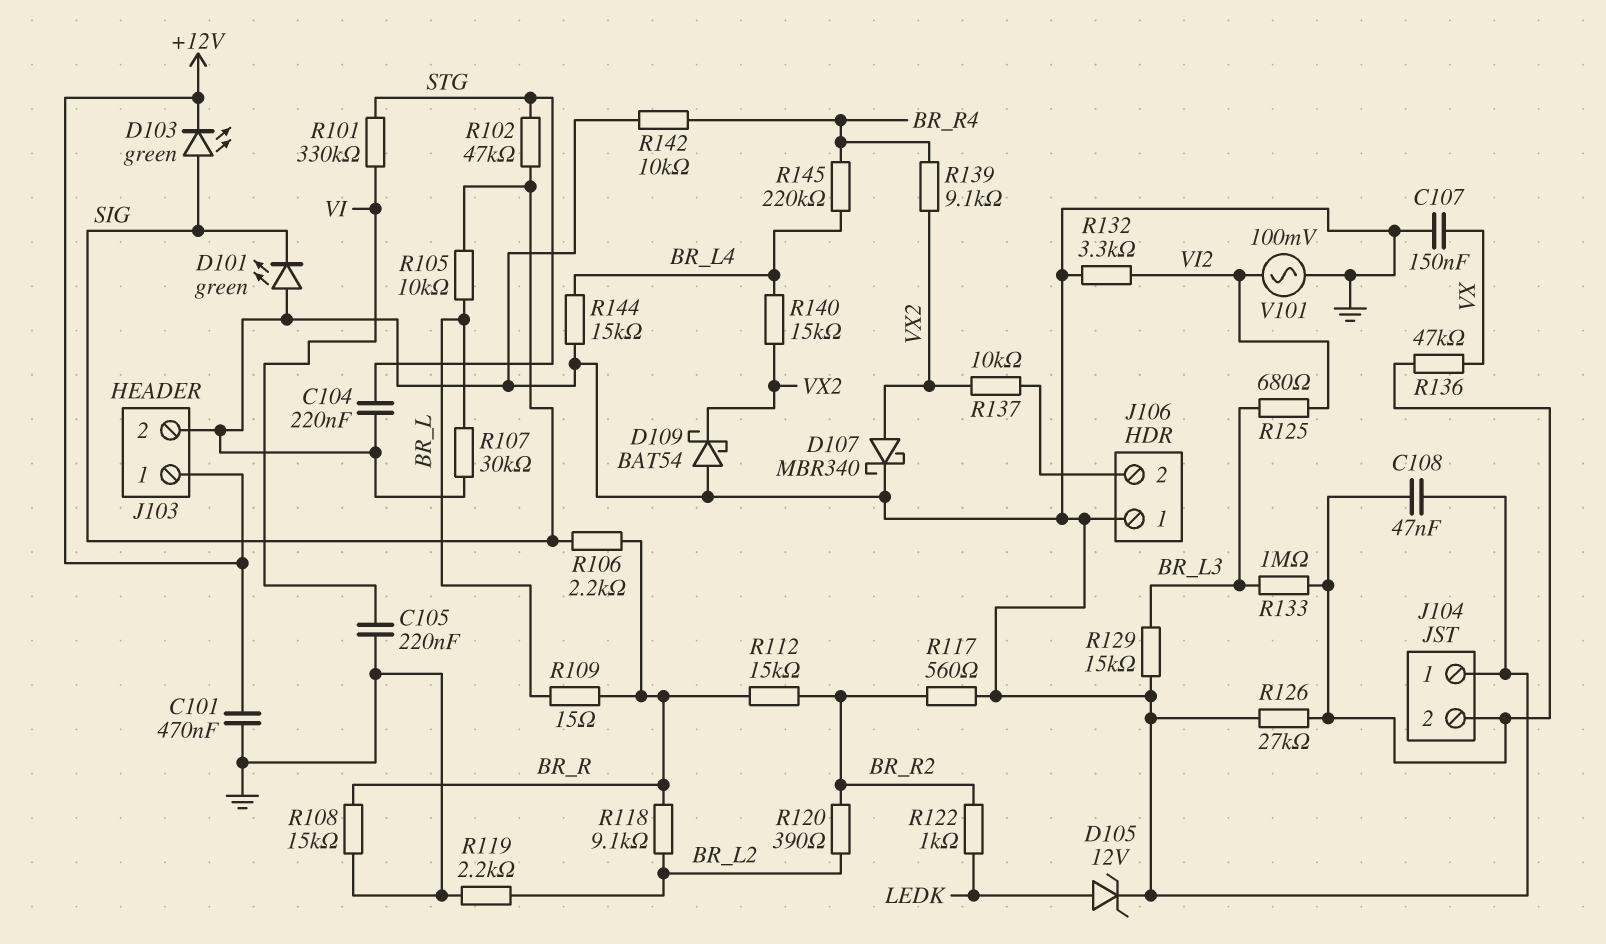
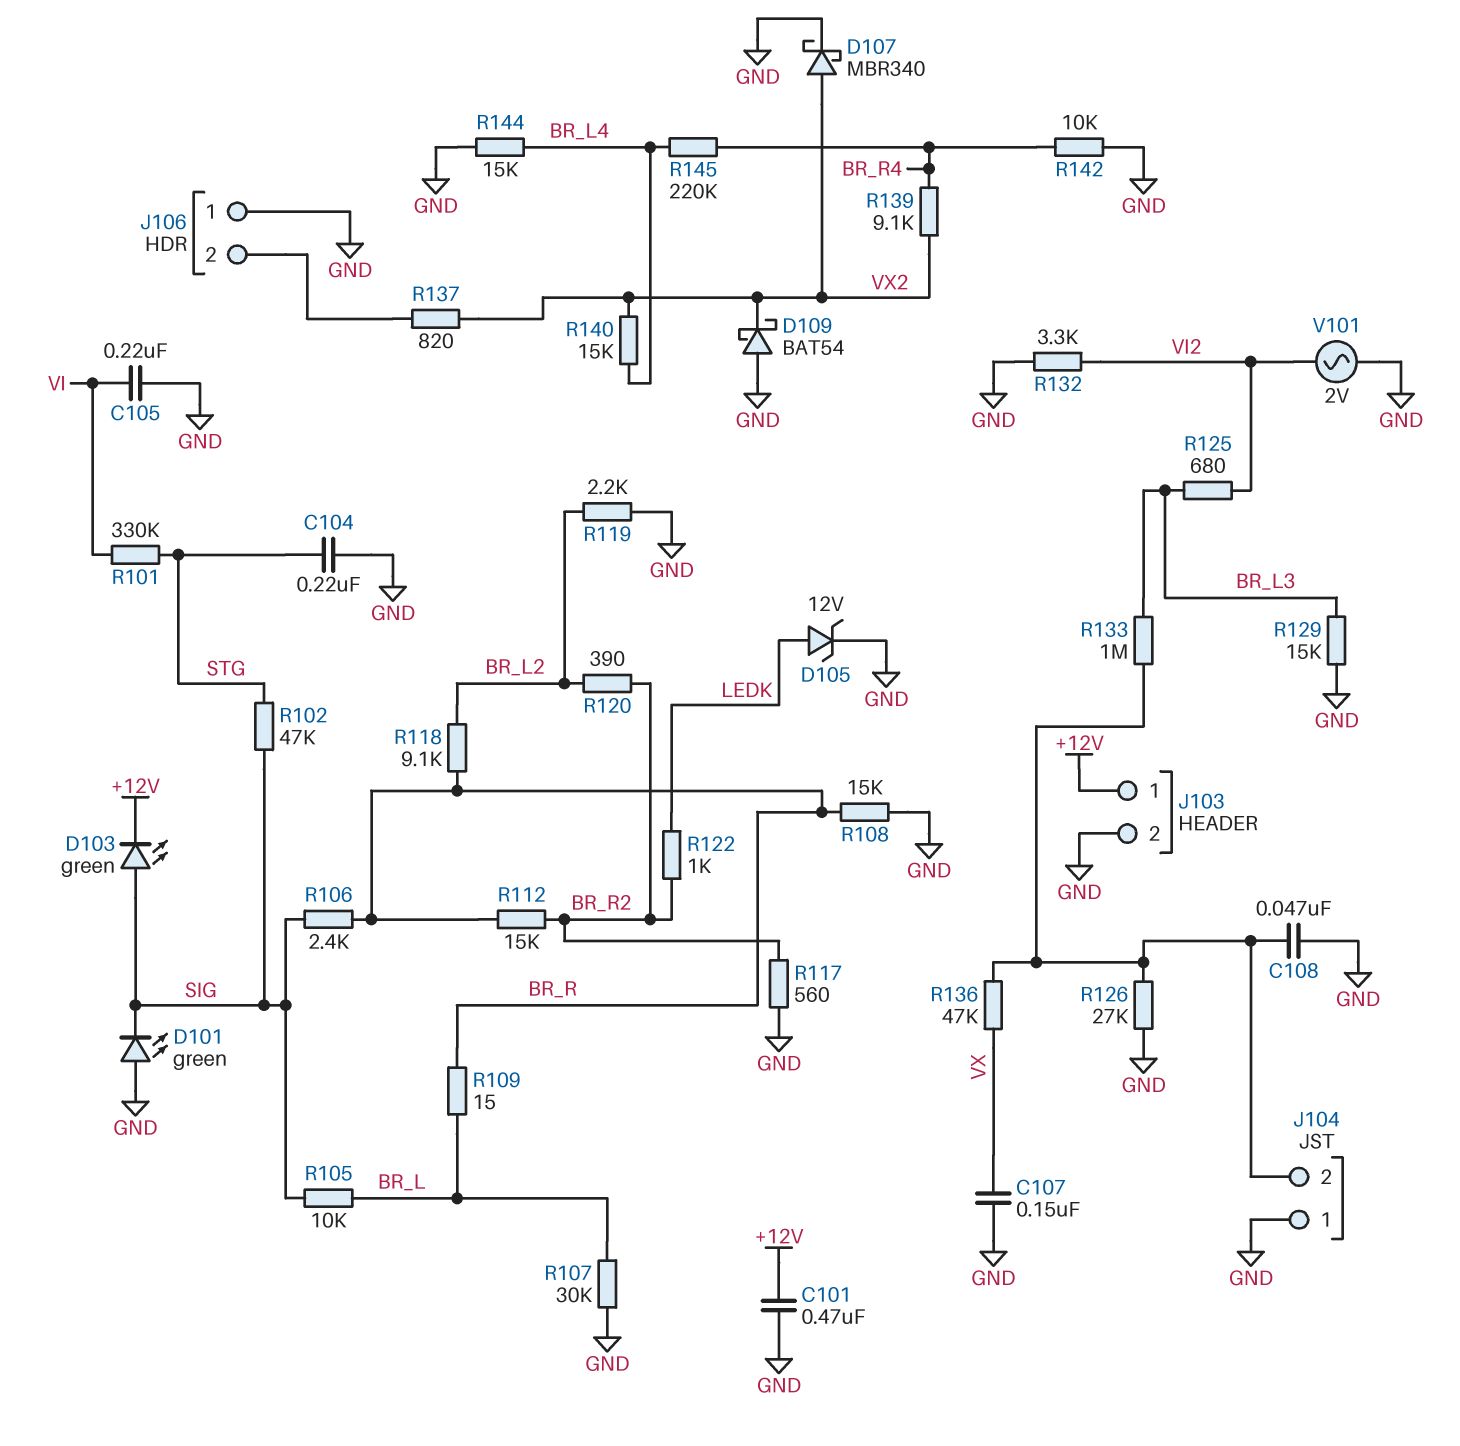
R106: 2.2k (BR_R, SIG) -> 2.4k (BR_R, SIG)
R137: 10k (J106/2, VX2) -> 820 (J106/2, VX2)
V101: AC 100mV (GND, VI2) -> AC 2V (GND, VI2)

